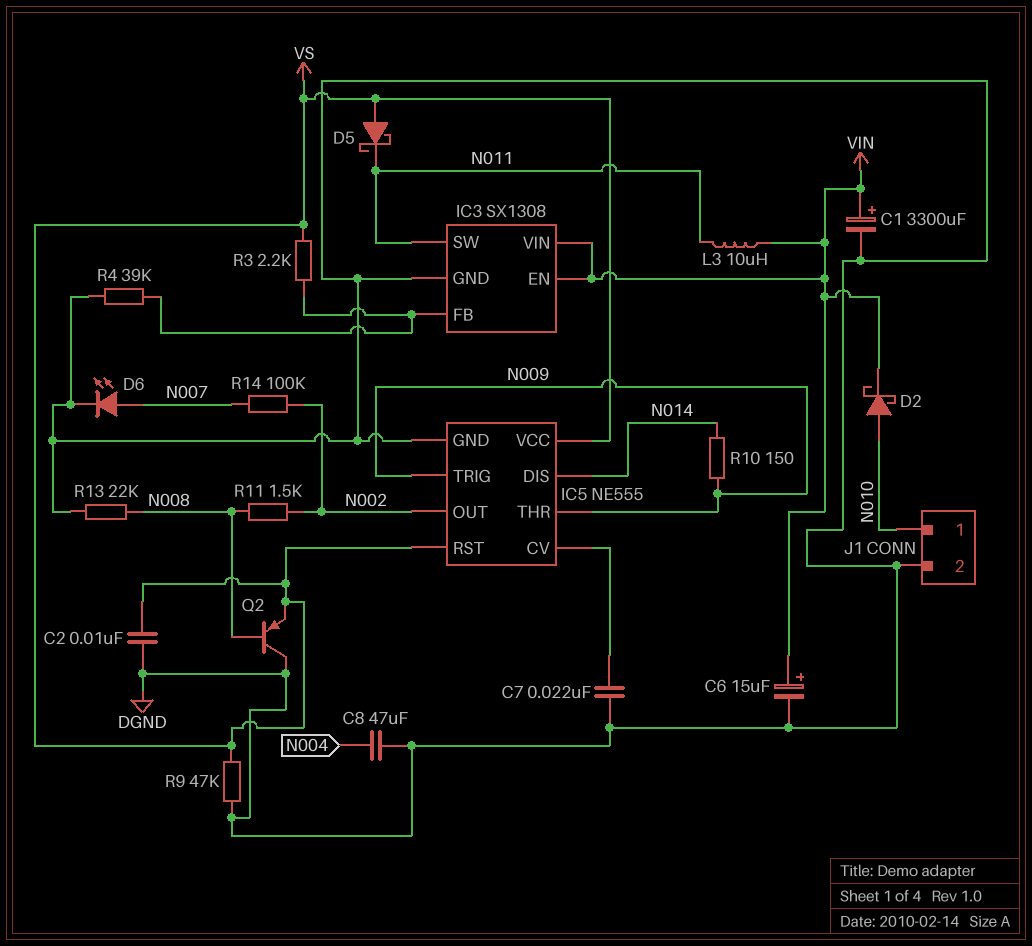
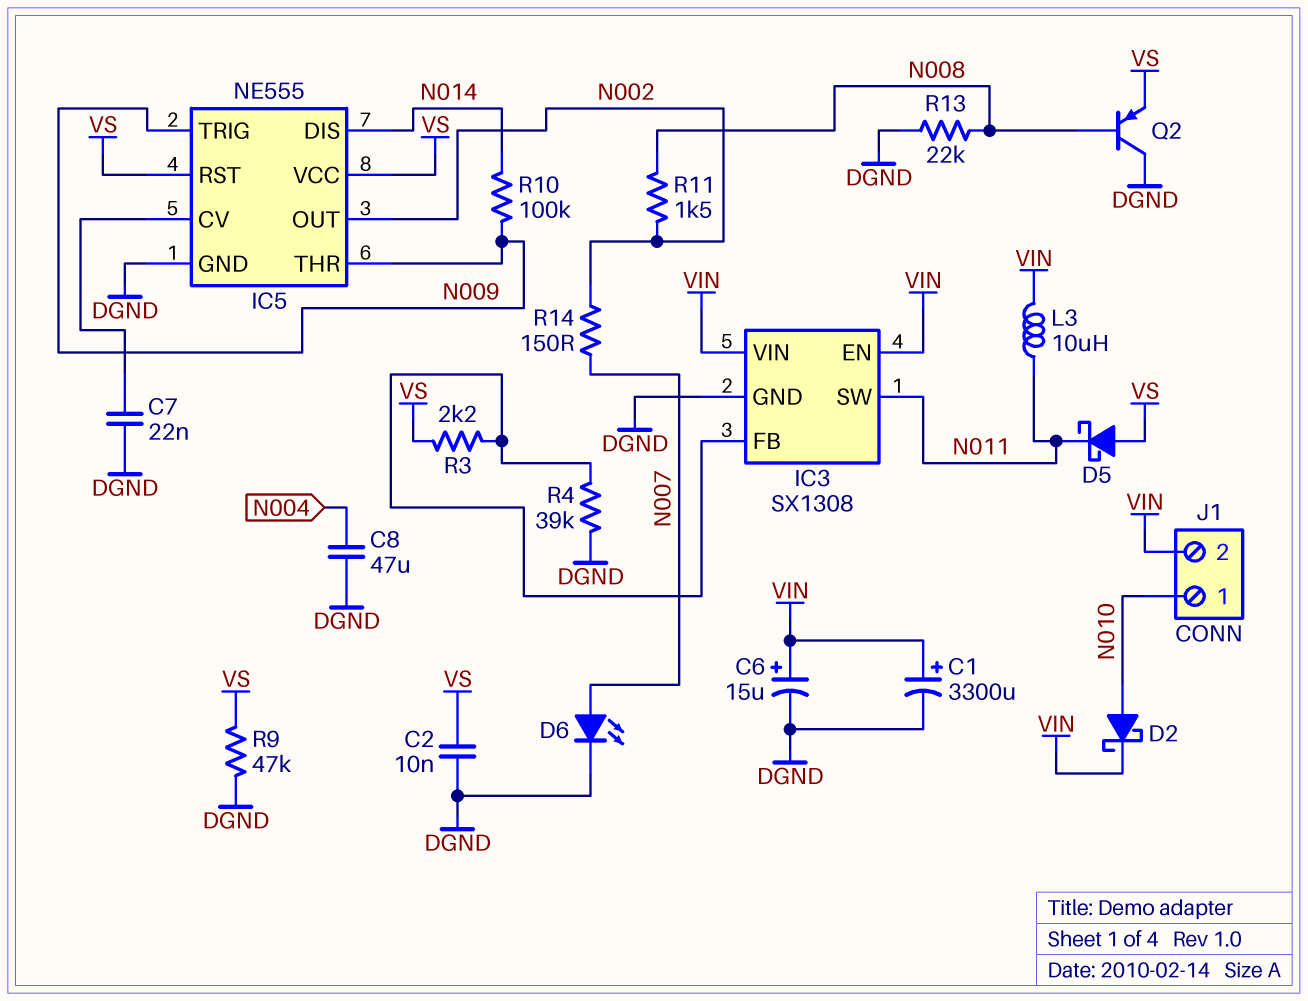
J1 pin 2: DGND -> VIN
R10: 150 (N009, N014) -> 100k (N009, N014)
R14: 100k (N002, N007) -> 150 (N002, N007)

